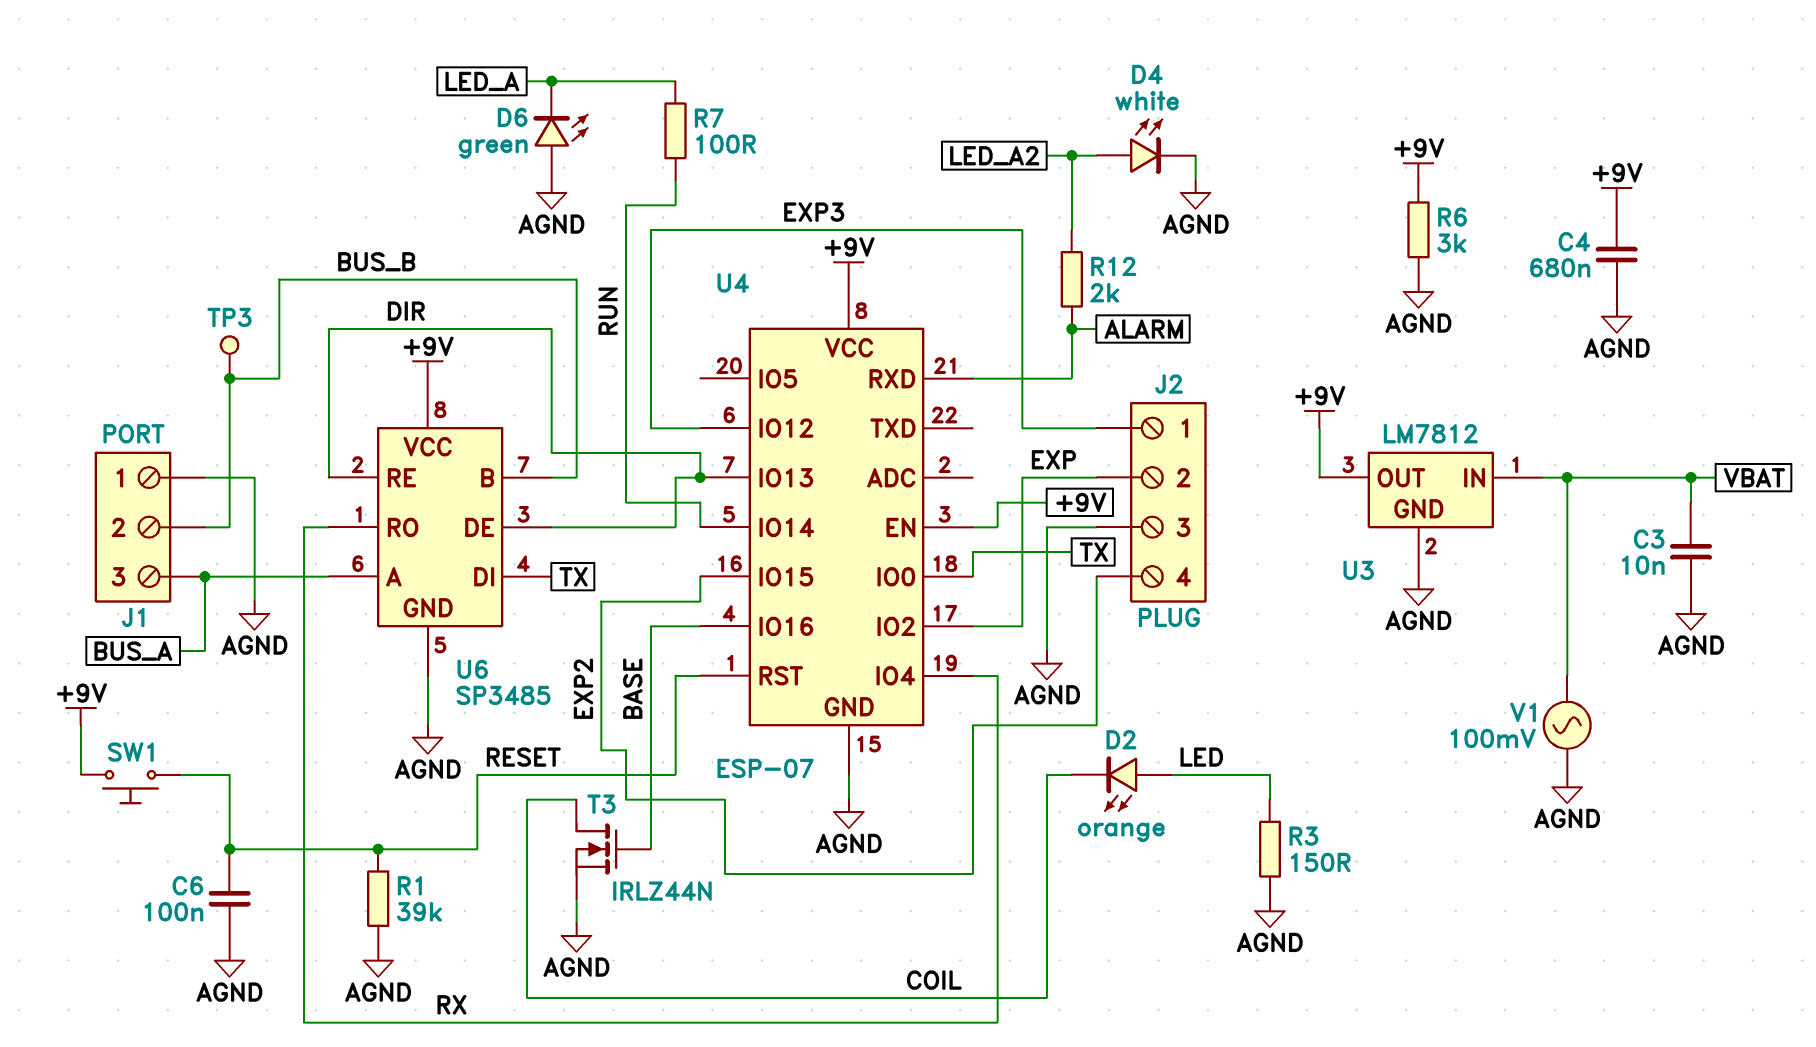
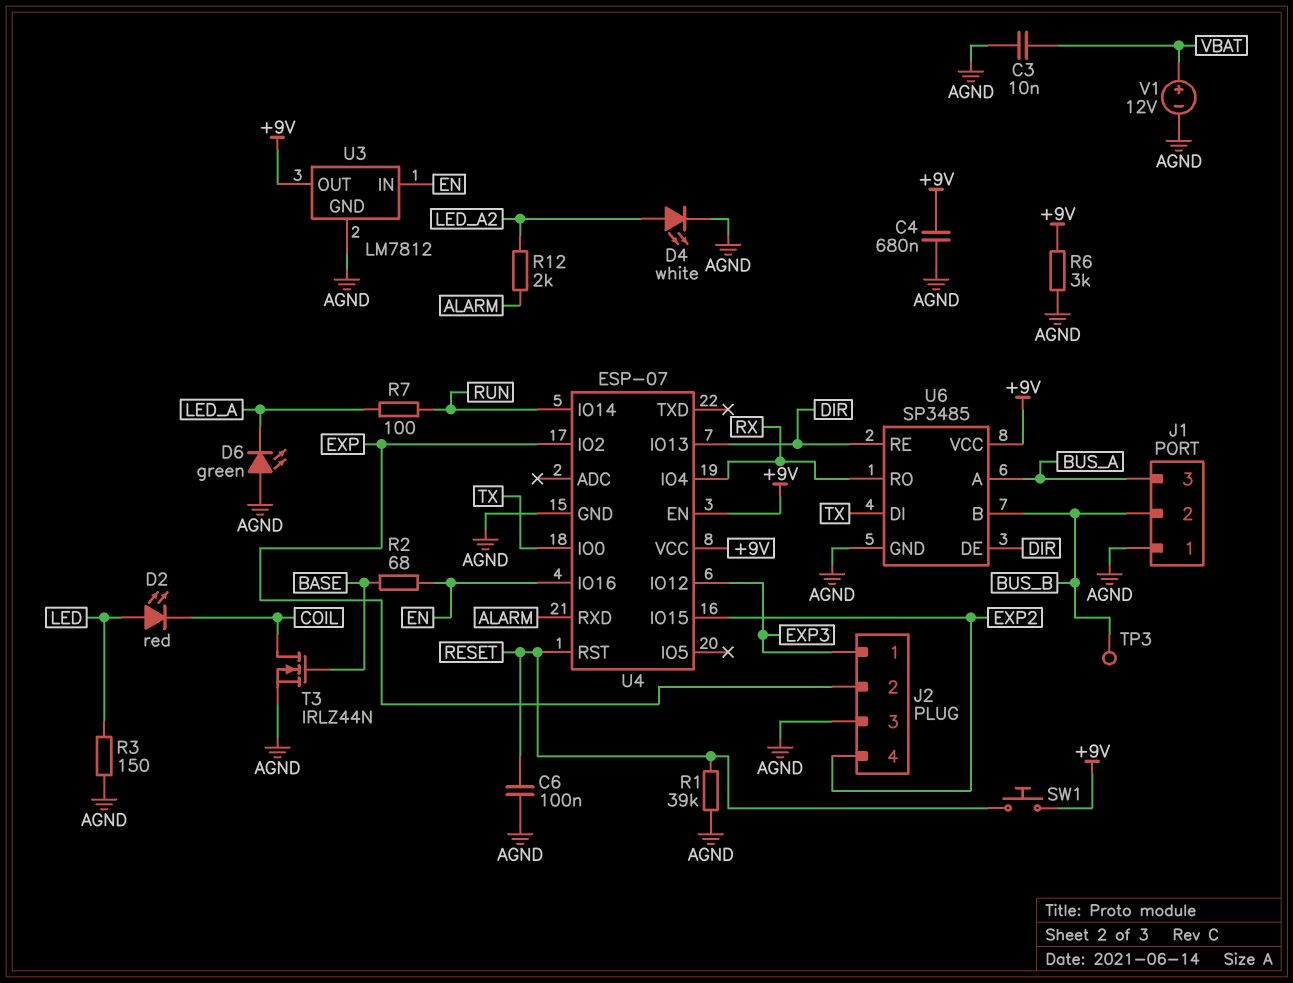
D2: LED orange (A LED, K COIL) -> LED red (A LED, K COIL)
R2: none -> 68 (BASE, EN)
U3 pin IN: VBAT -> EN
U4 pin IO16: BASE -> EN
V1: AC 100mV (AGND, VBAT) -> 12V (plus VBAT, minus AGND)

